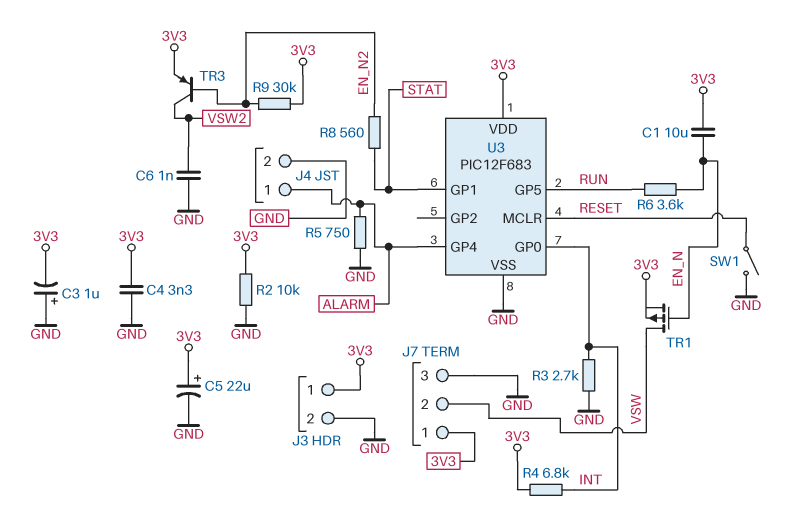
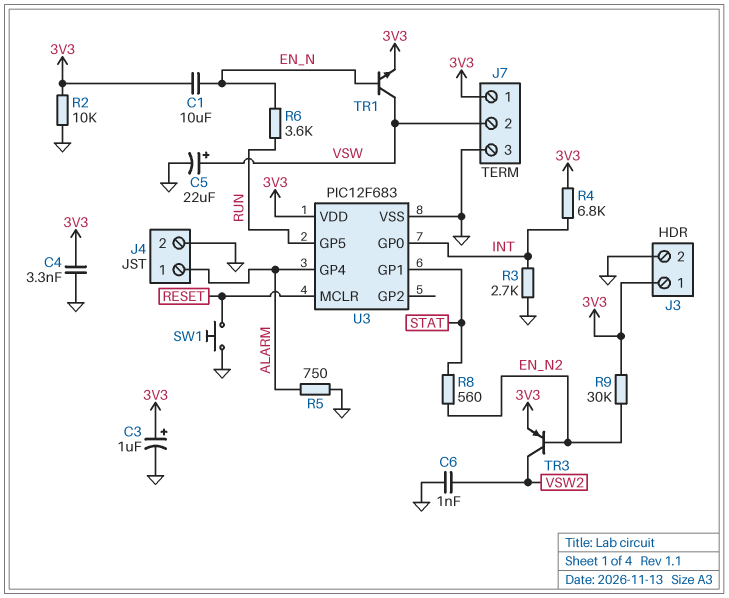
C3: 1uF (plus GND, minus 3V3) -> 1uF (plus 3V3, minus GND)
C5: 22uF (plus 3V3, minus GND) -> 22uF (plus VSW, minus GND)
SW1: switch (GND, RESET) -> button (GND, RESET)
TR1: PMOS (G EN_N, D VSW, S 3V3) -> NPN (B EN_N, C VSW, E 3V3)

